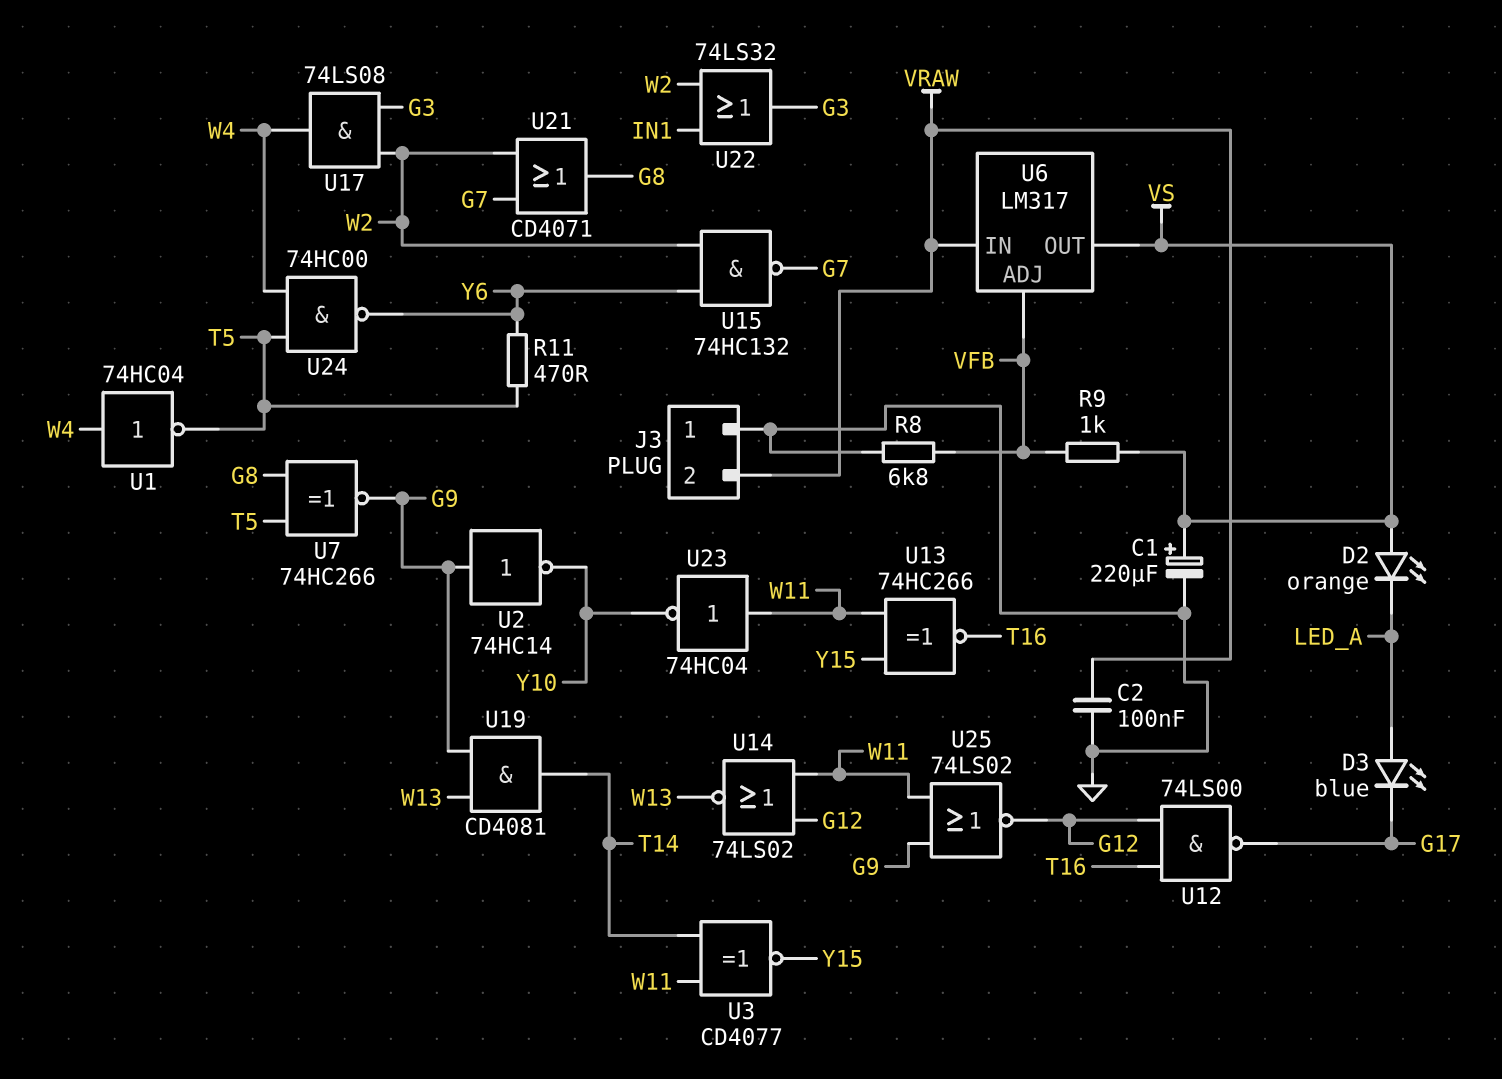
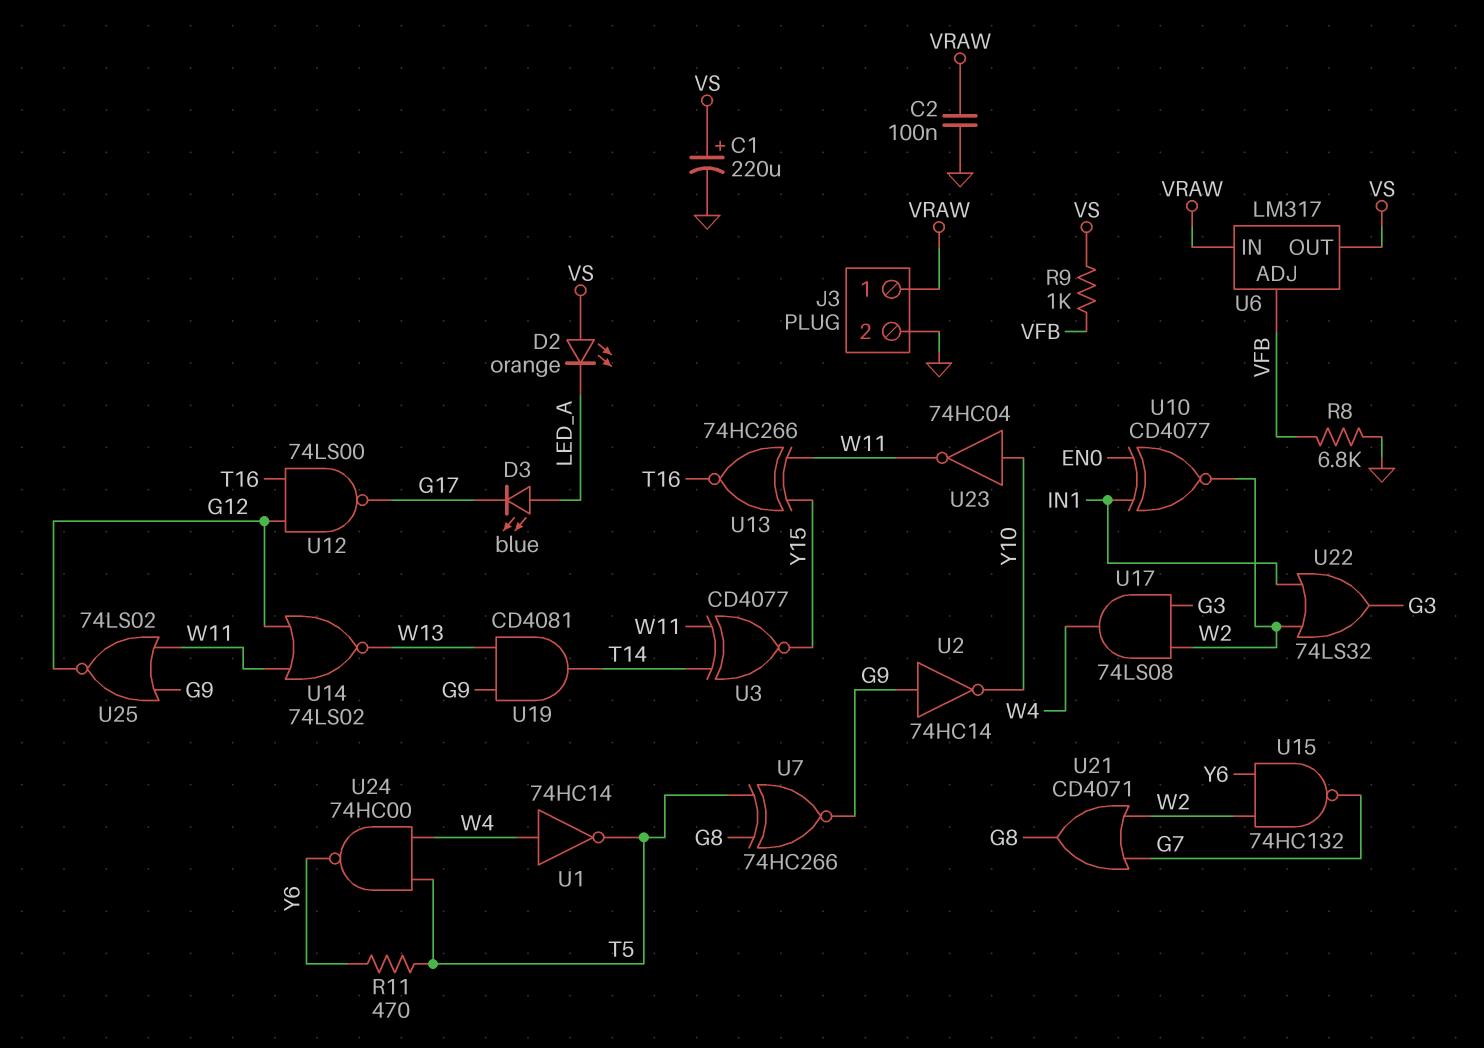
J3 pin 1: GND -> VRAW
J3 pin 2: VRAW -> GND
U1: NOT 74HC04 (in W4, out T5) -> NOT 74HC14 (in W4, out T5)
U10: none -> XNOR CD4077 (in EN0, in IN1, out W2)
U23: NOT 74HC04 (in W11, out Y10) -> NOT 74HC04 (in Y10, out W11)

